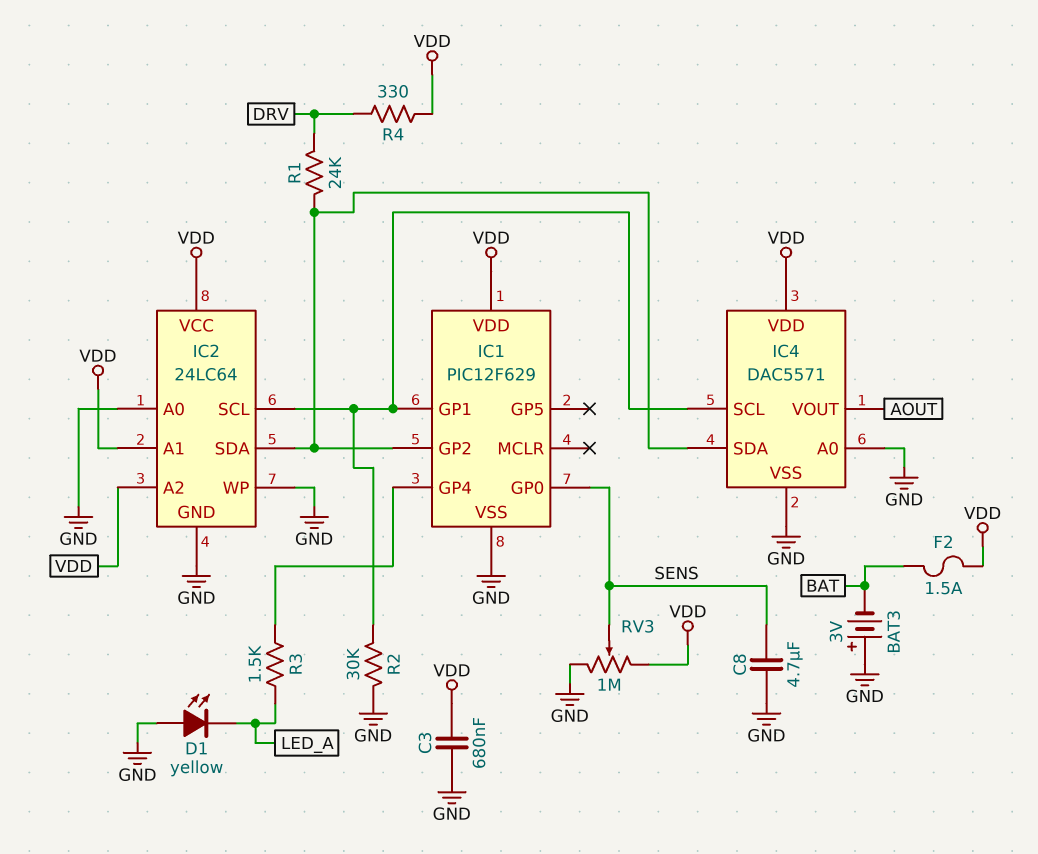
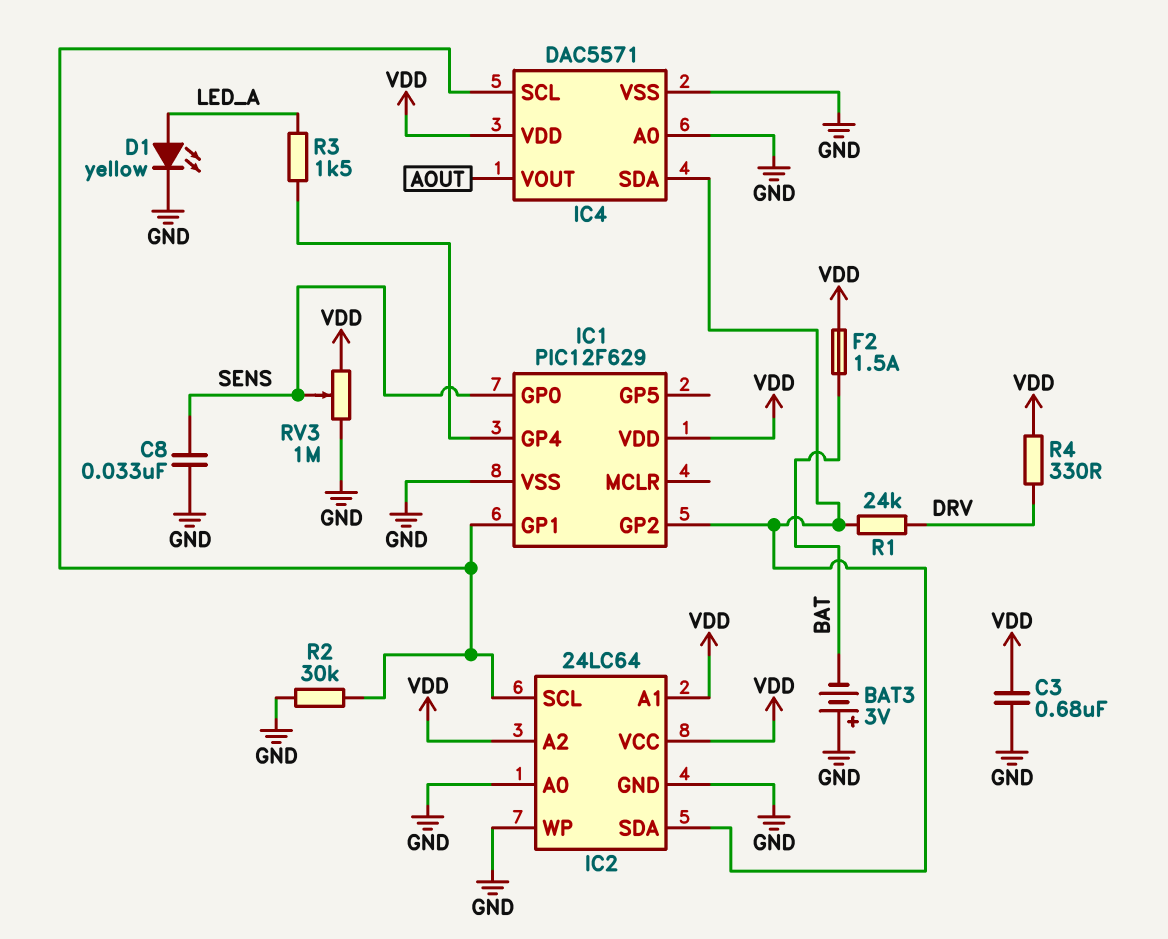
C8: 4.7uF (GND, SENS) -> 33nF (GND, SENS)
D1: LED yellow (A GND, K LED_A) -> LED yellow (A LED_A, K GND)

